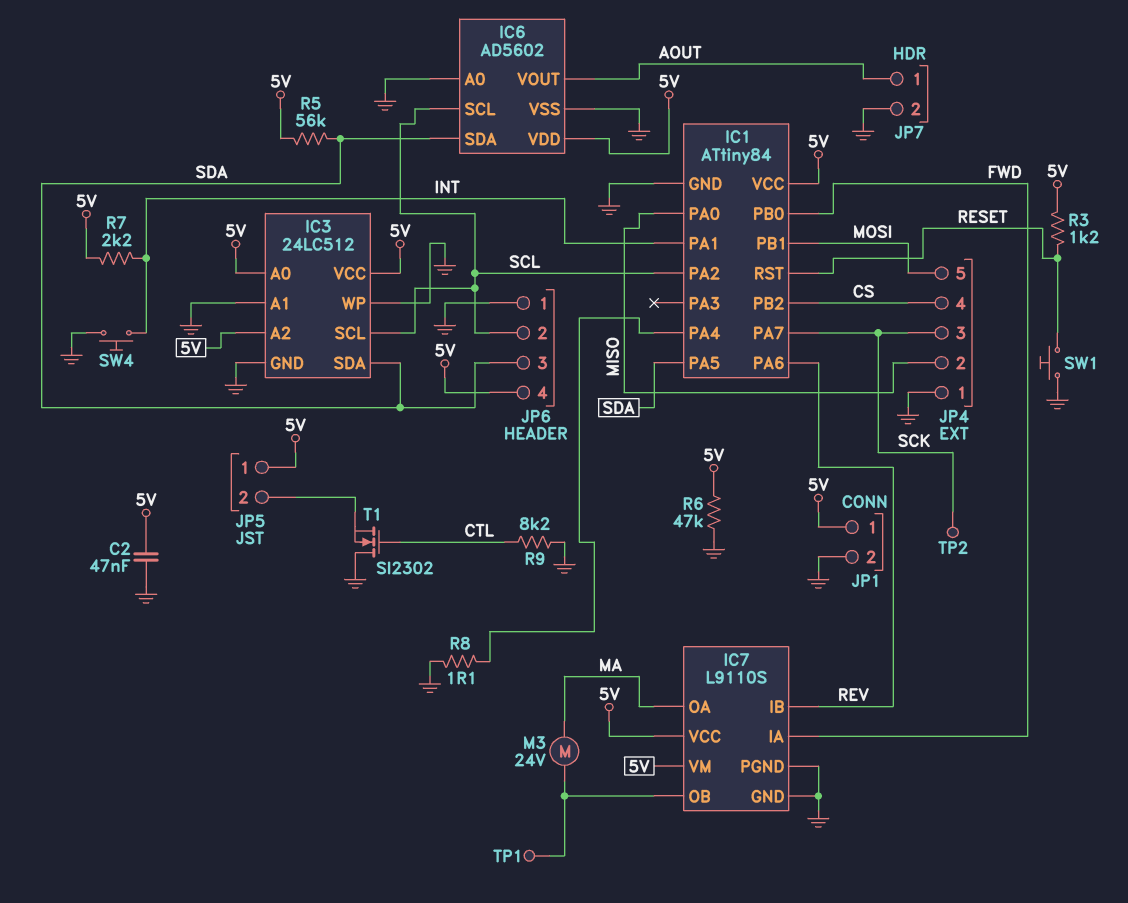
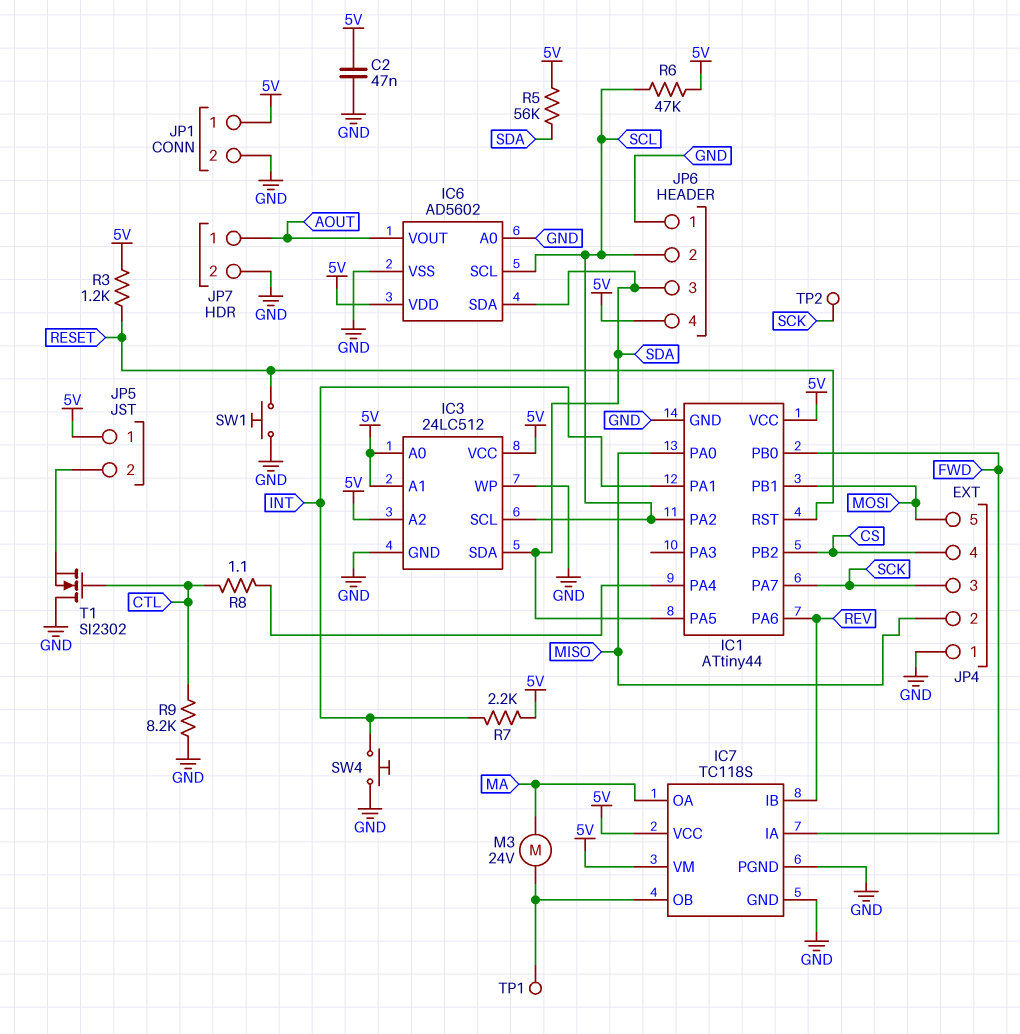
IC1: ATtiny84 -> ATtiny44
IC3 pin A1: GND -> 5V
IC7: L9110S -> TC118S
R6: 47k (5V, GND) -> 47k (5V, SCL)
R8: 1.1 (GND, IC1/PA4) -> 1.1 (CTL, IC1/PA4)

